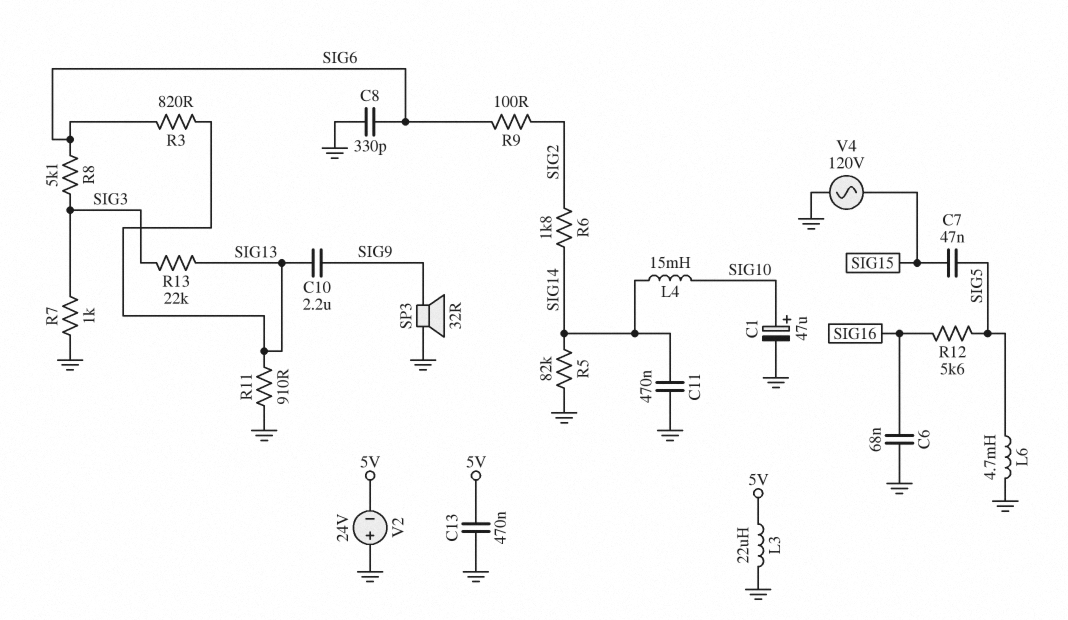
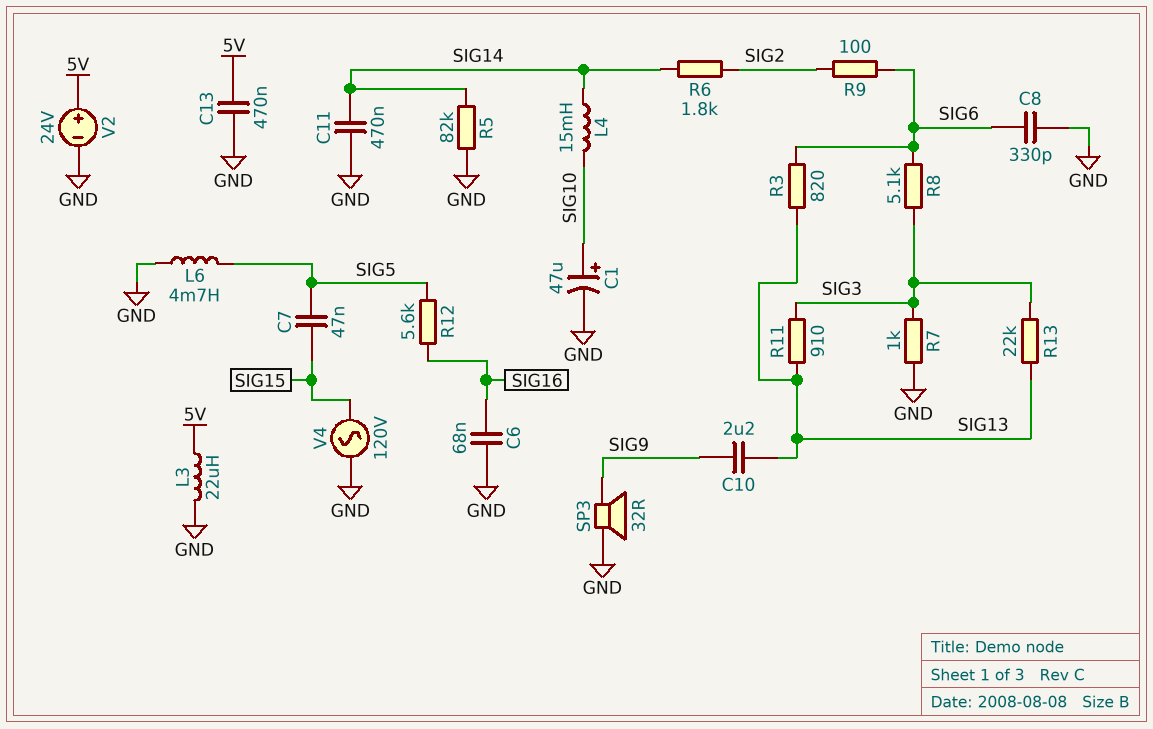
R11: 910 (GND, SIG13) -> 910 (SIG3, SIG13)
V2: 24V (plus GND, minus 5V) -> 24V (plus 5V, minus GND)

